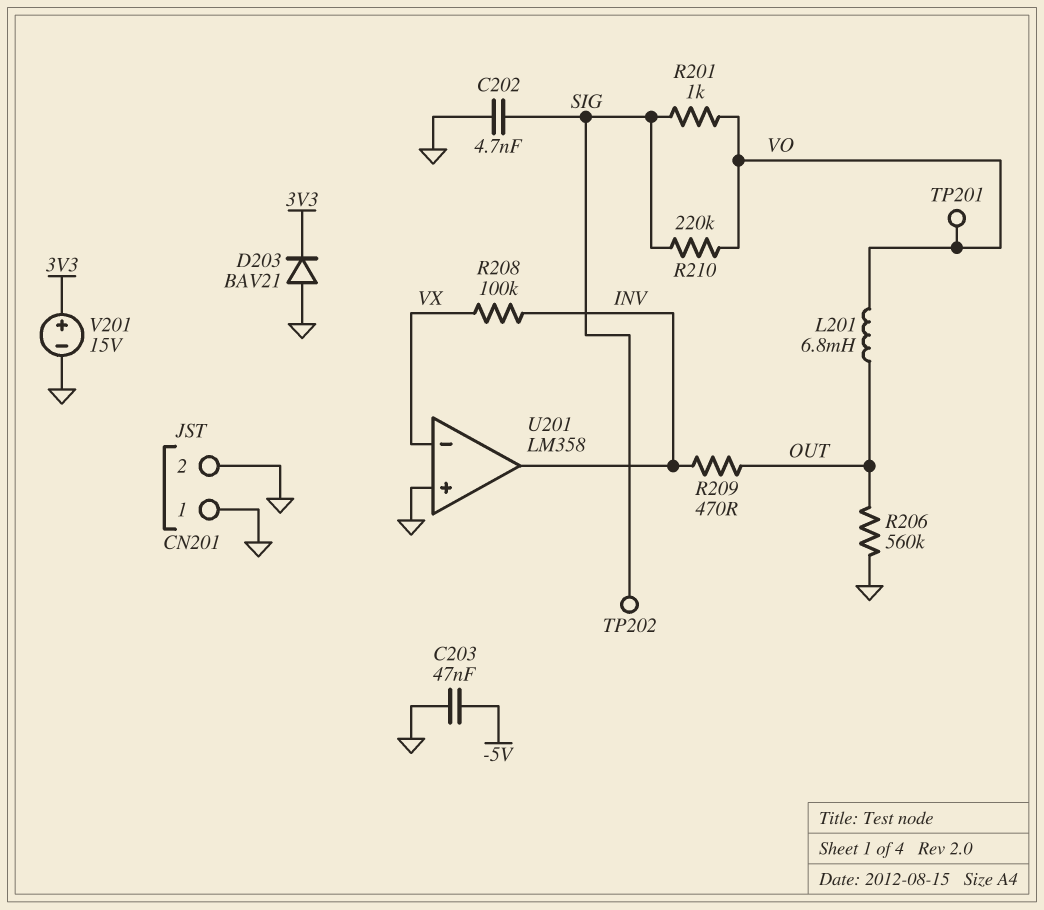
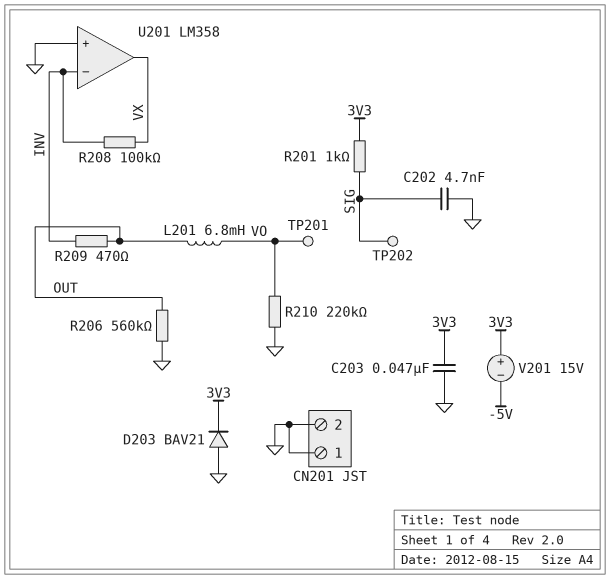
C203: 47nF (-5V, GND) -> 47nF (3V3, GND)
R201: 1k (SIG, VO) -> 1k (3V3, SIG)
R210: 220k (SIG, VO) -> 220k (GND, VO)
U201 pin in-: VX -> INV
U201 pin out: INV -> VX
V201: 15V (plus 3V3, minus GND) -> 15V (plus 3V3, minus -5V)

